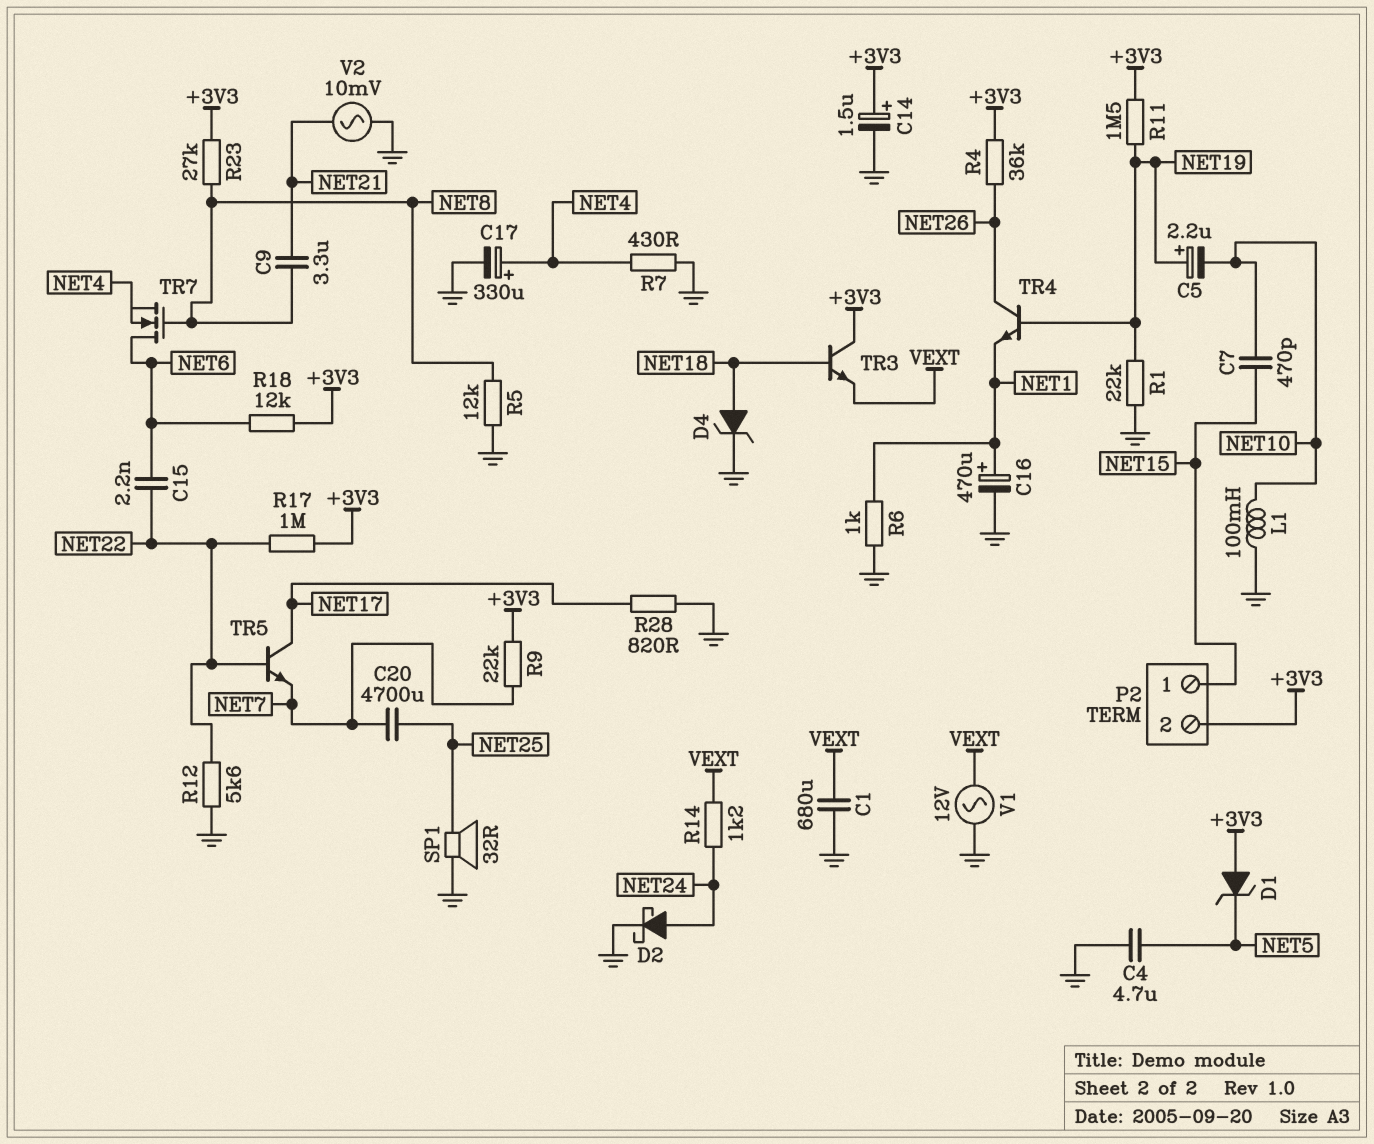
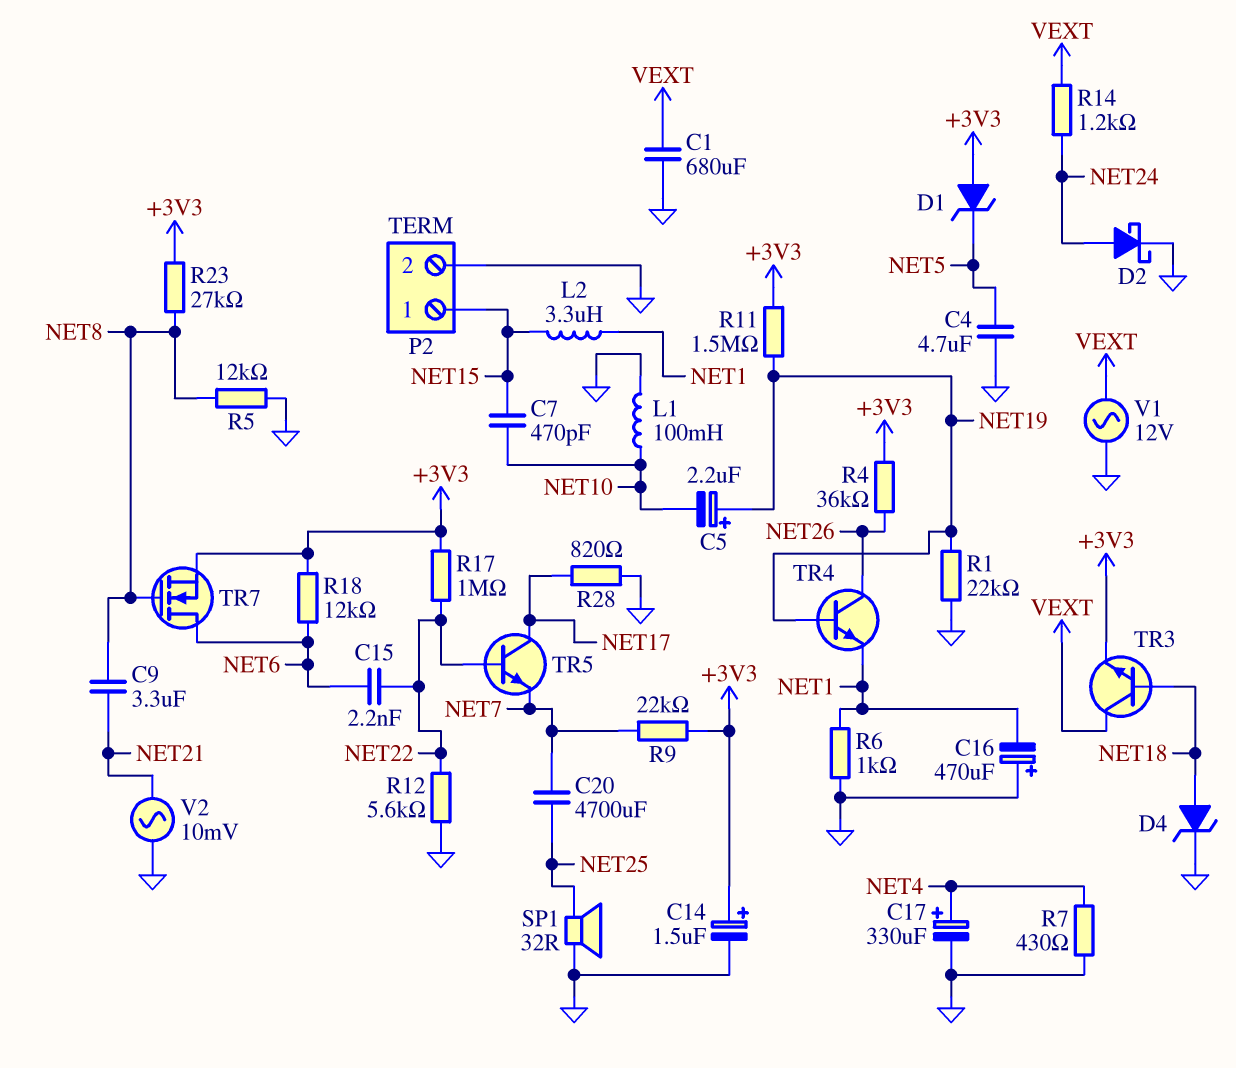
C16: 470uF (plus NET1, minus GND) -> 470uF (plus GND, minus NET1)
L2: none -> 3.3uH (NET1, NET15)
P2 pin 2: +3V3 -> GND
TR3: NPN (B NET18, C +3V3, E VEXT) -> NPN (B NET18, C VEXT, E +3V3)
TR7: NMOS (G NET8, D NET6, S NET4) -> NMOS (G NET8, D NET6, S +3V3)

